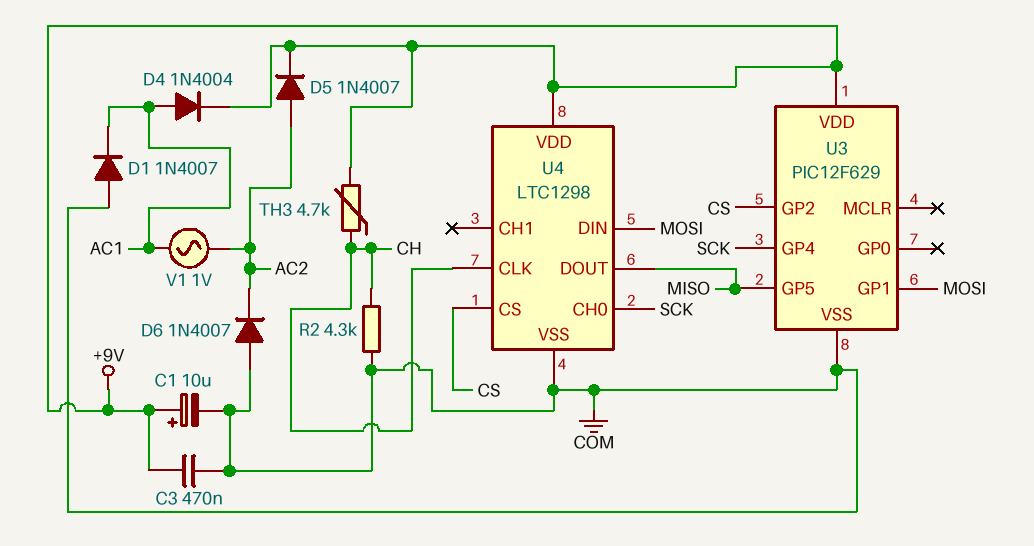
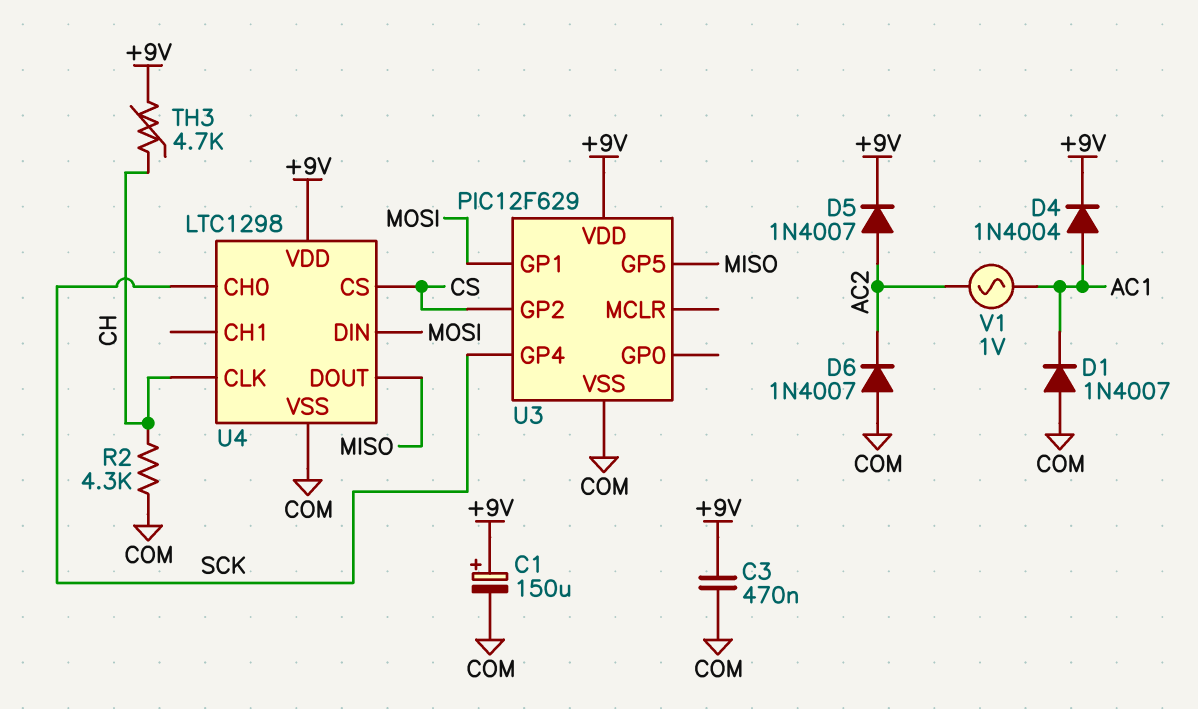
C1: 10uF (plus +9V, minus COM) -> 150uF (plus +9V, minus COM)

